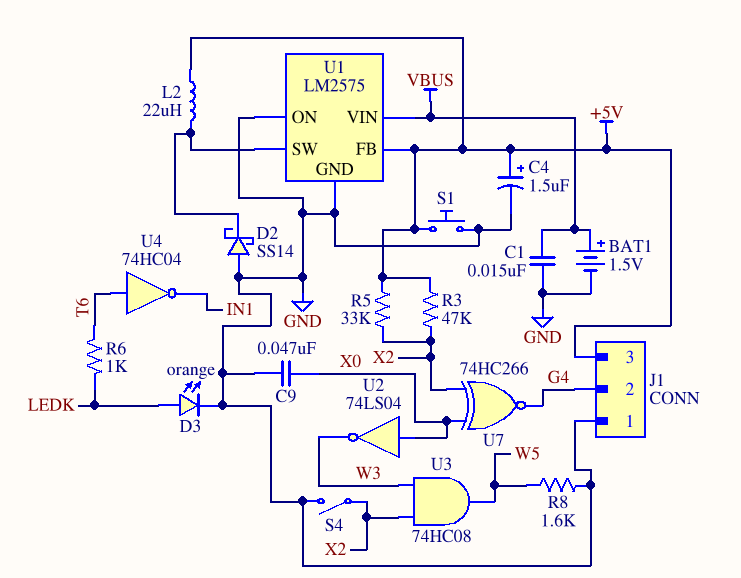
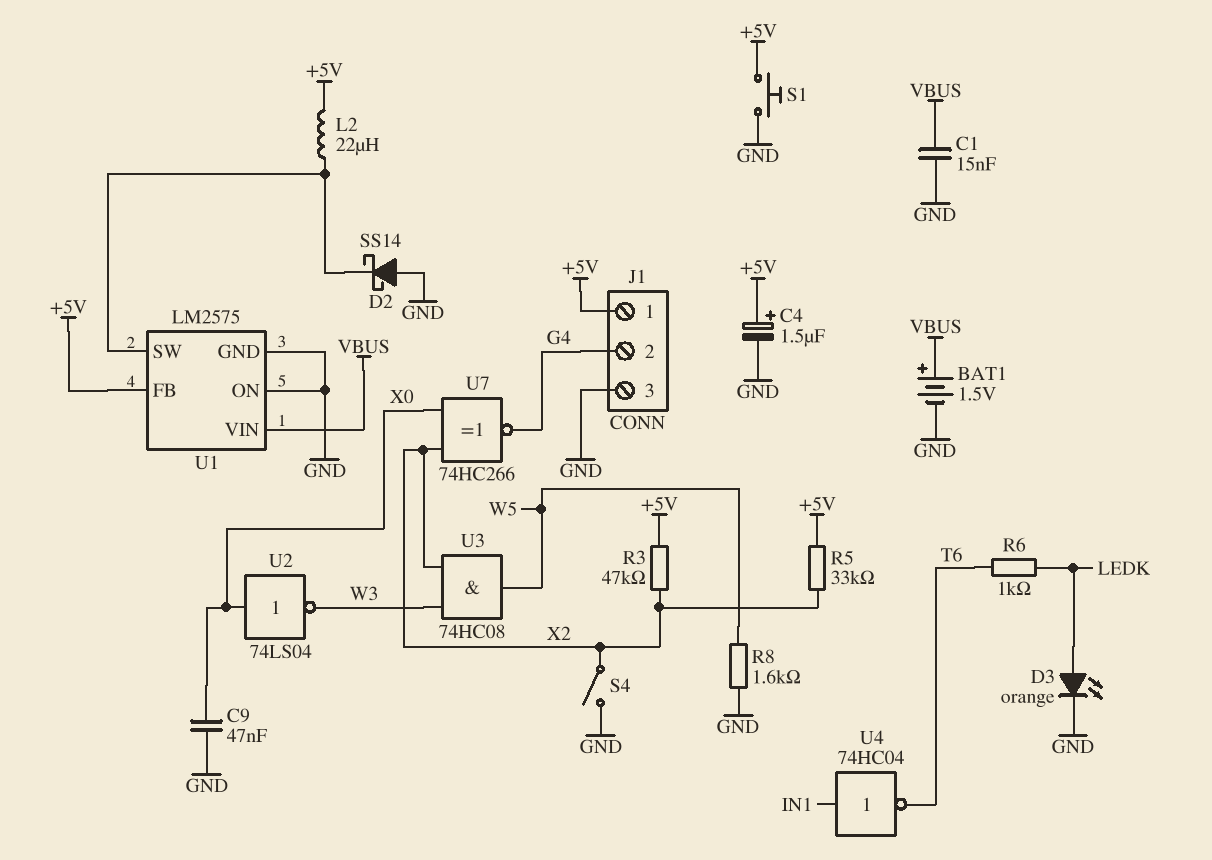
J1 pin 1: GND -> +5V
J1 pin 3: +5V -> GND
U4: NOT 74HC04 (in T6, out IN1) -> NOT 74HC04 (in IN1, out T6)

